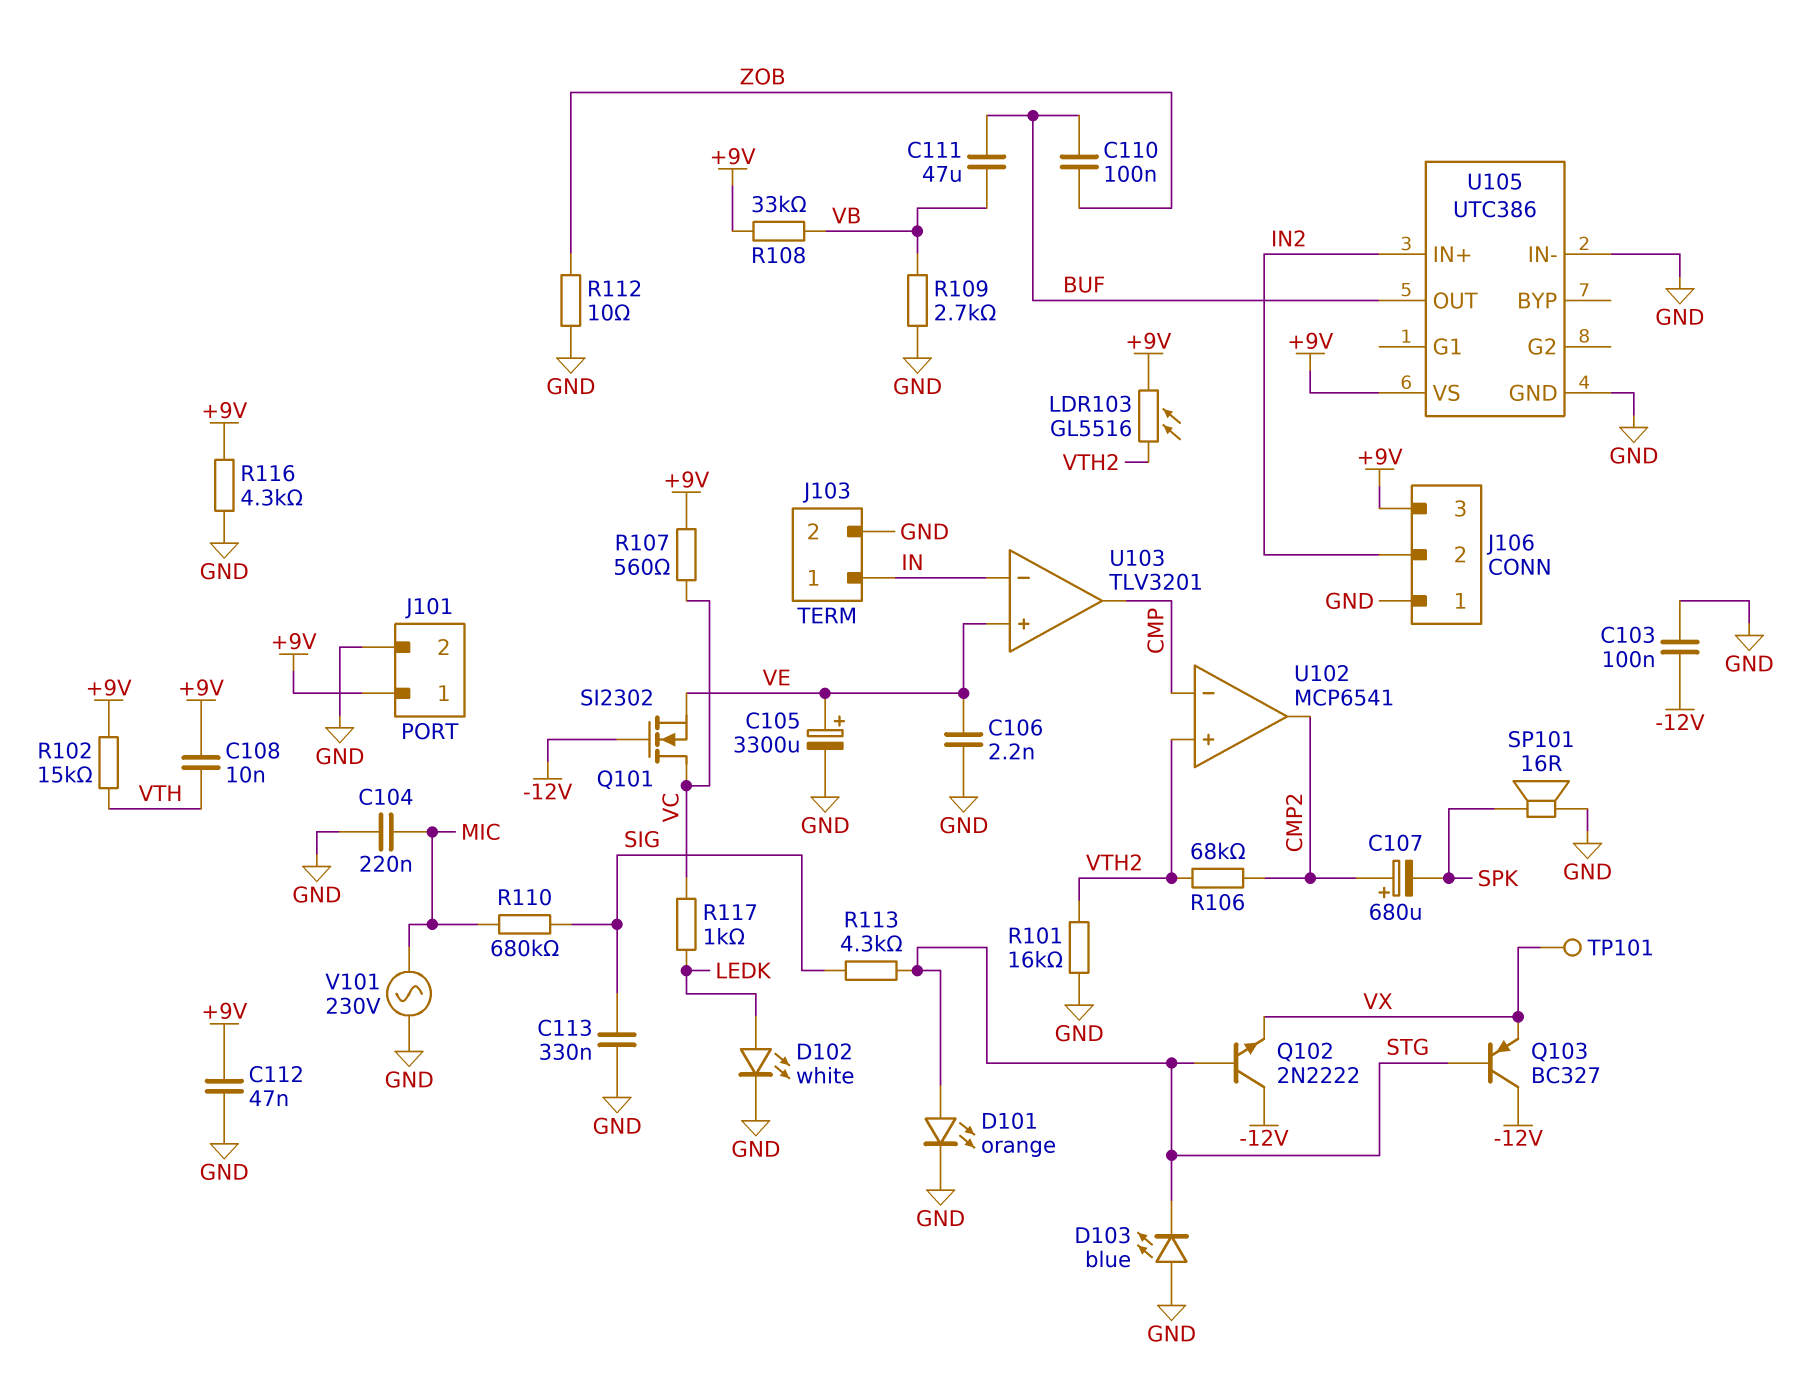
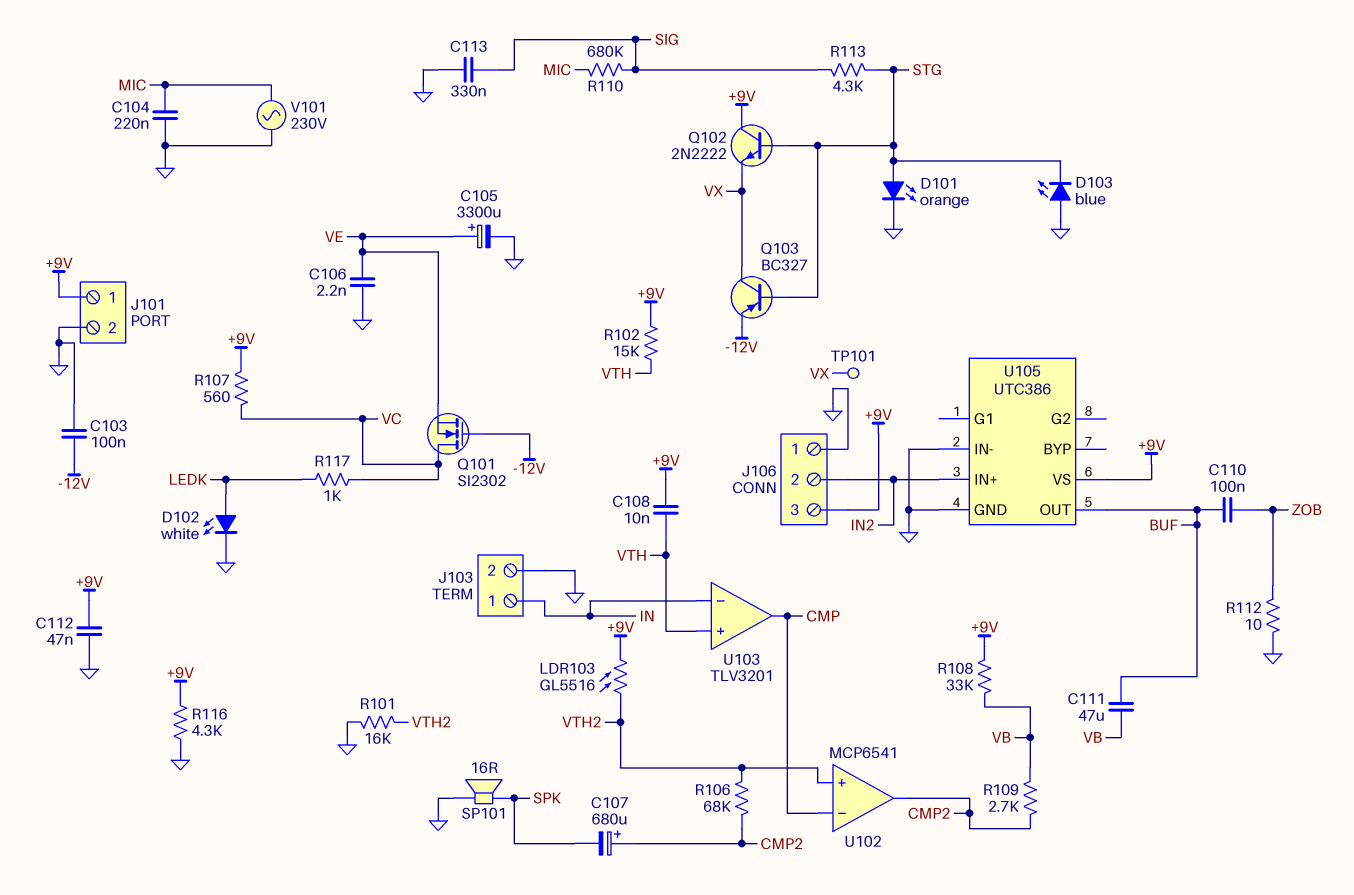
Q102: NPN 2N2222 (B STG, C -12V, E VX) -> NPN 2N2222 (B STG, C +9V, E VX)
Q103: PNP BC327 (B STG, C -12V, E VX) -> PNP BC327 (B STG, C VX, E -12V)
R109: 2.7k (GND, VB) -> 2.7k (CMP2, VB)
U103 pin in+: VE -> VTH

